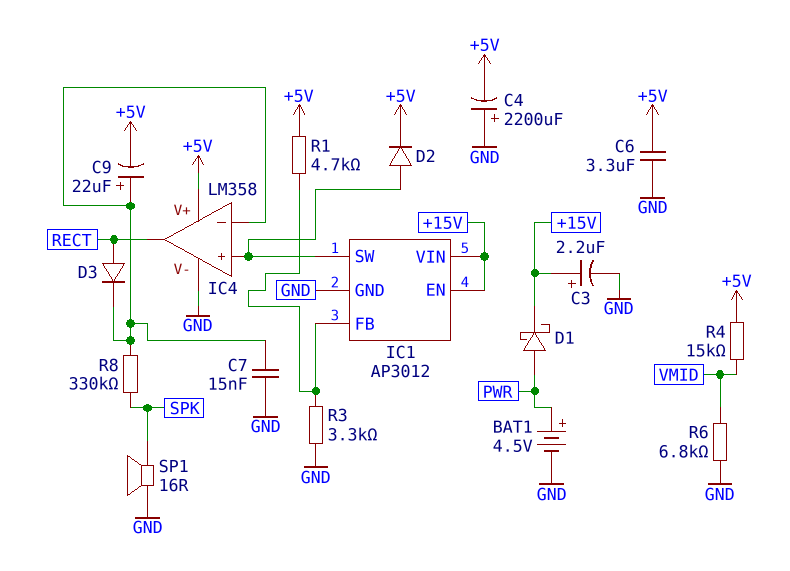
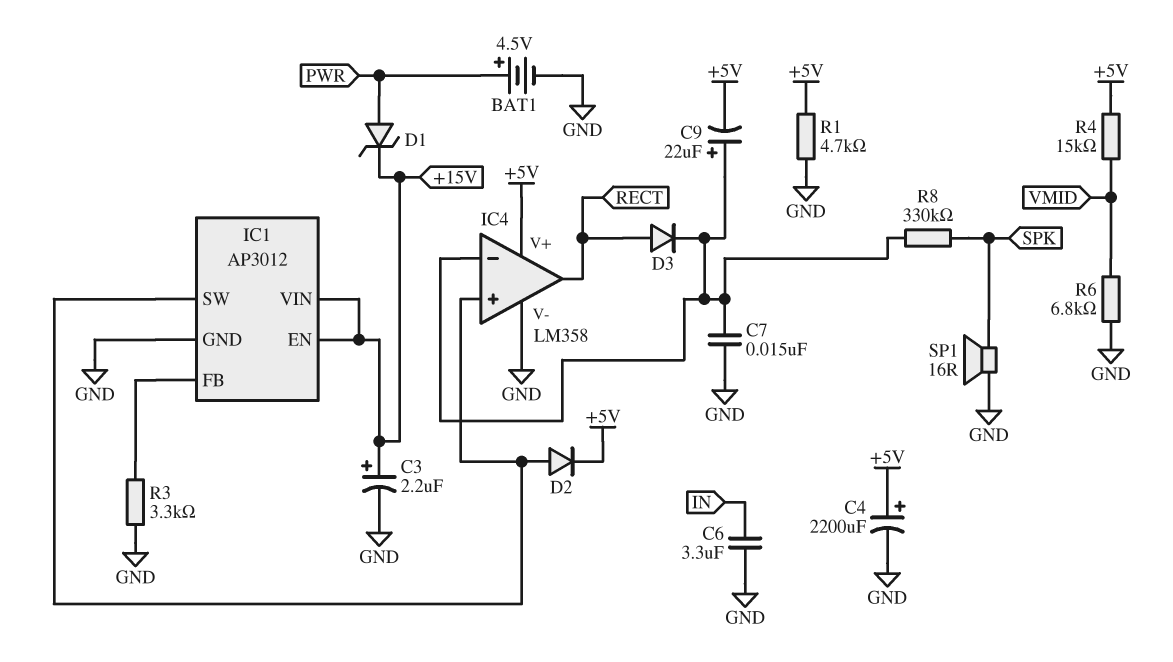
C4: 2200uF (plus GND, minus +5V) -> 2200uF (plus +5V, minus GND)
C6: 3.3uF (+5V, GND) -> 3.3uF (GND, IN)
D1: schottky (A PWR, K +15V) -> zener (A PWR, K +15V)
R1: 4.7k (+5V, IC1/FB) -> 4.7k (+5V, GND)

